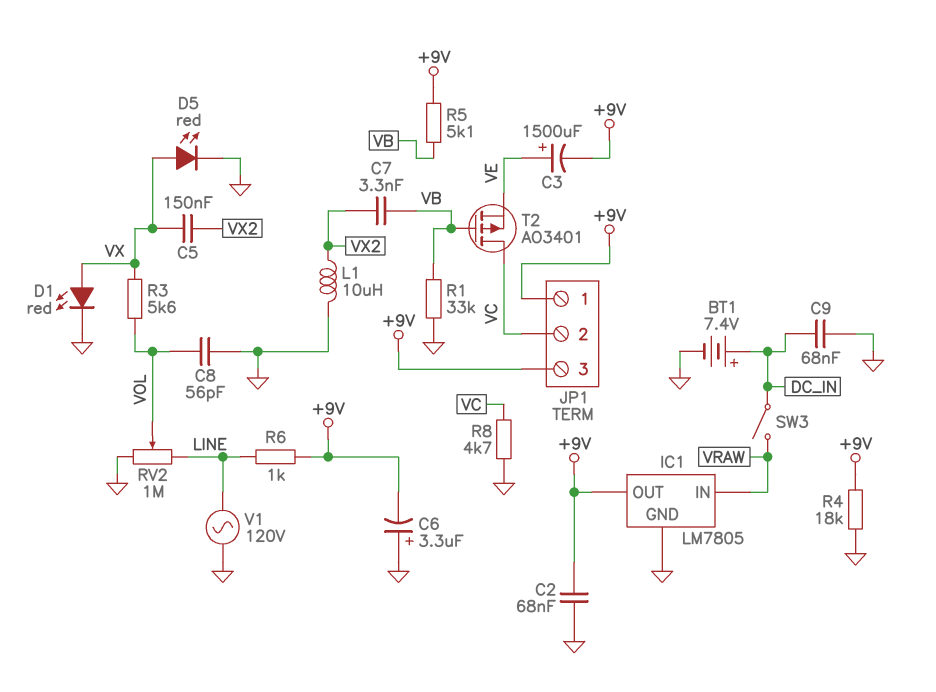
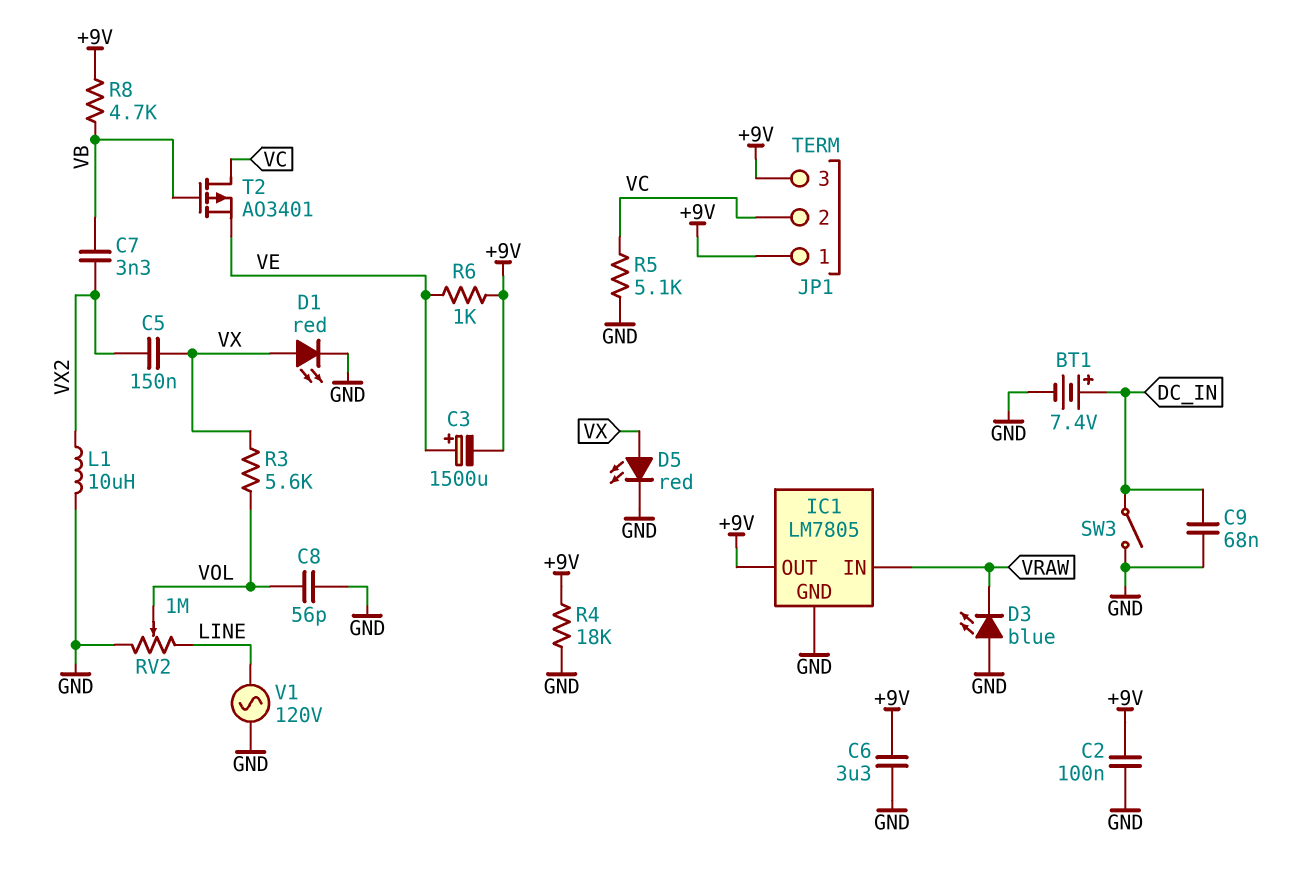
C2: 68nF (+9V, GND) -> 100nF (+9V, GND)
C6: 3.3uF (plus GND, minus +9V) -> 3.3uF (+9V, GND)
D3: none -> LED blue (A GND, K VRAW)
R1: 33k (GND, VB) -> none
R5: 5.1k (+9V, VB) -> 5.1k (GND, VC)
R6: 1k (+9V, LINE) -> 1k (+9V, VE)
R8: 4.7k (GND, VC) -> 4.7k (+9V, VB)
SW3: switch (DC_IN, VRAW) -> switch (DC_IN, GND)

